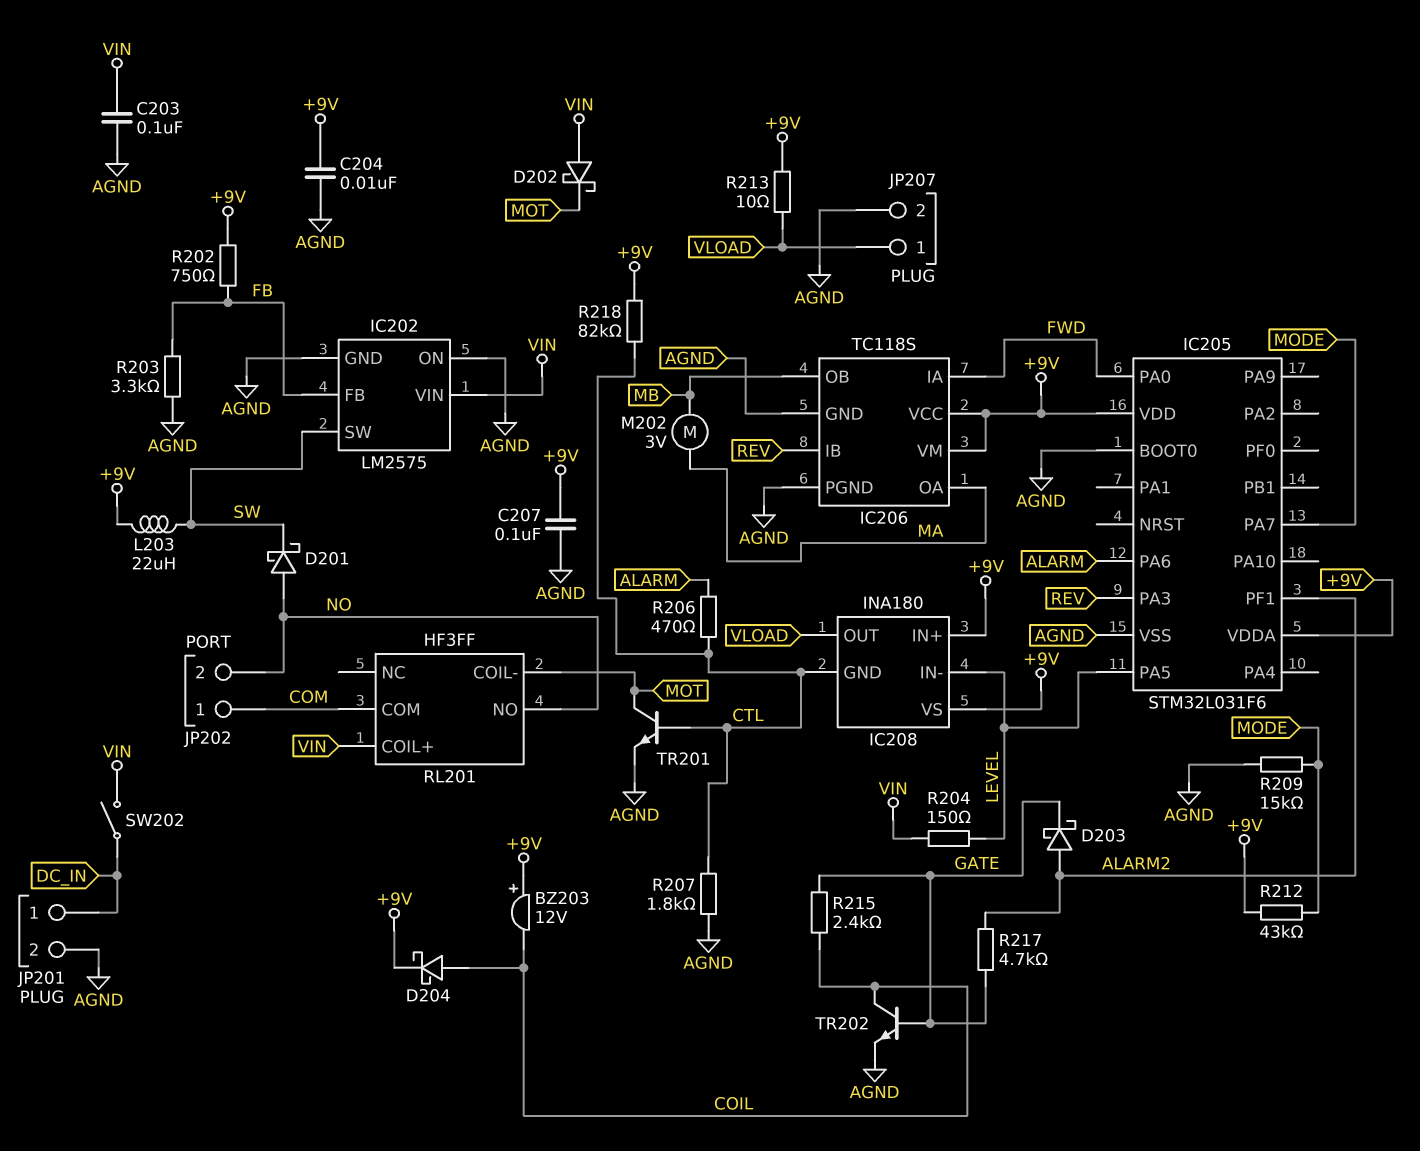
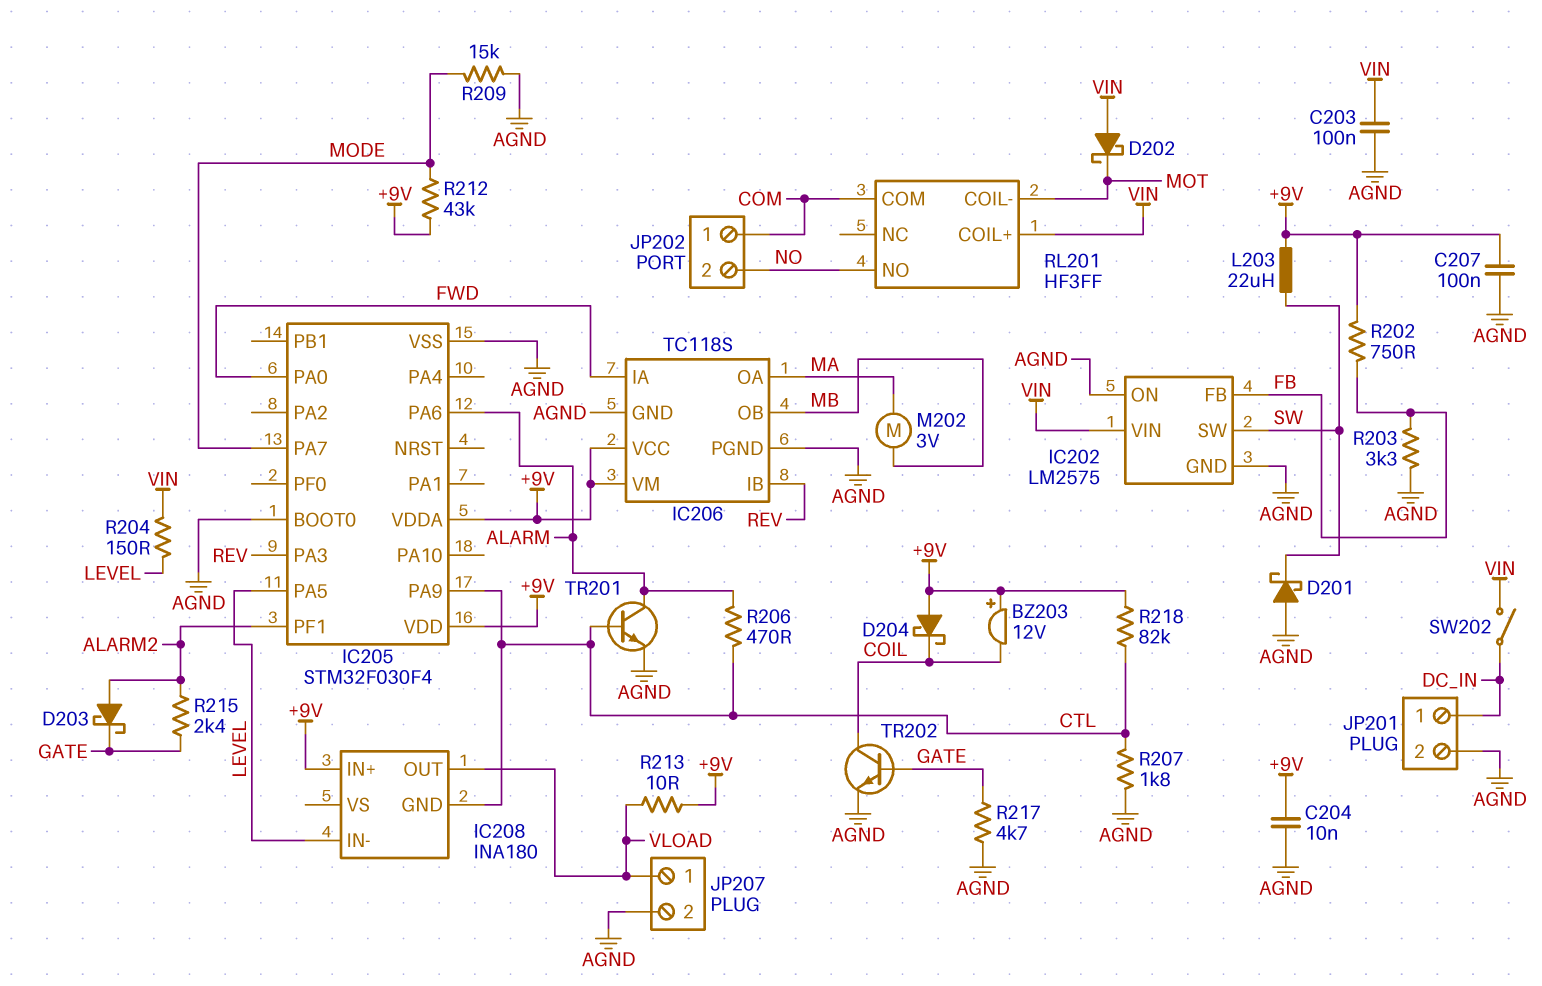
D201: schottky (A NO, K SW) -> schottky (A AGND, K SW)
D204: schottky (A COIL, K +9V) -> schottky (A +9V, K COIL)
IC205: STM32L031F6 -> STM32F030F4
IC205 pin PA9: none -> CTL
IC208 pin VS: +9V -> none
R215: 2.4k (COIL, GATE) -> 2.4k (ALARM2, GATE)
R217: 4.7k (ALARM2, GATE) -> 4.7k (AGND, GATE)
TR201: NPN (B CTL, C MOT, E AGND) -> NPN (B CTL, C ALARM, E AGND)

